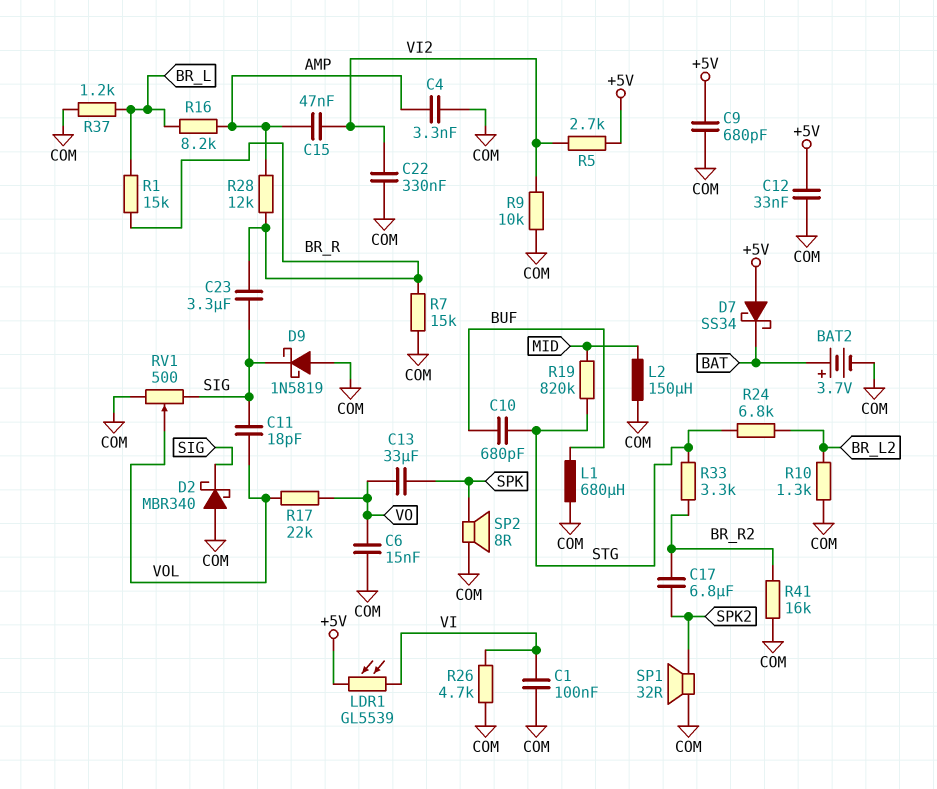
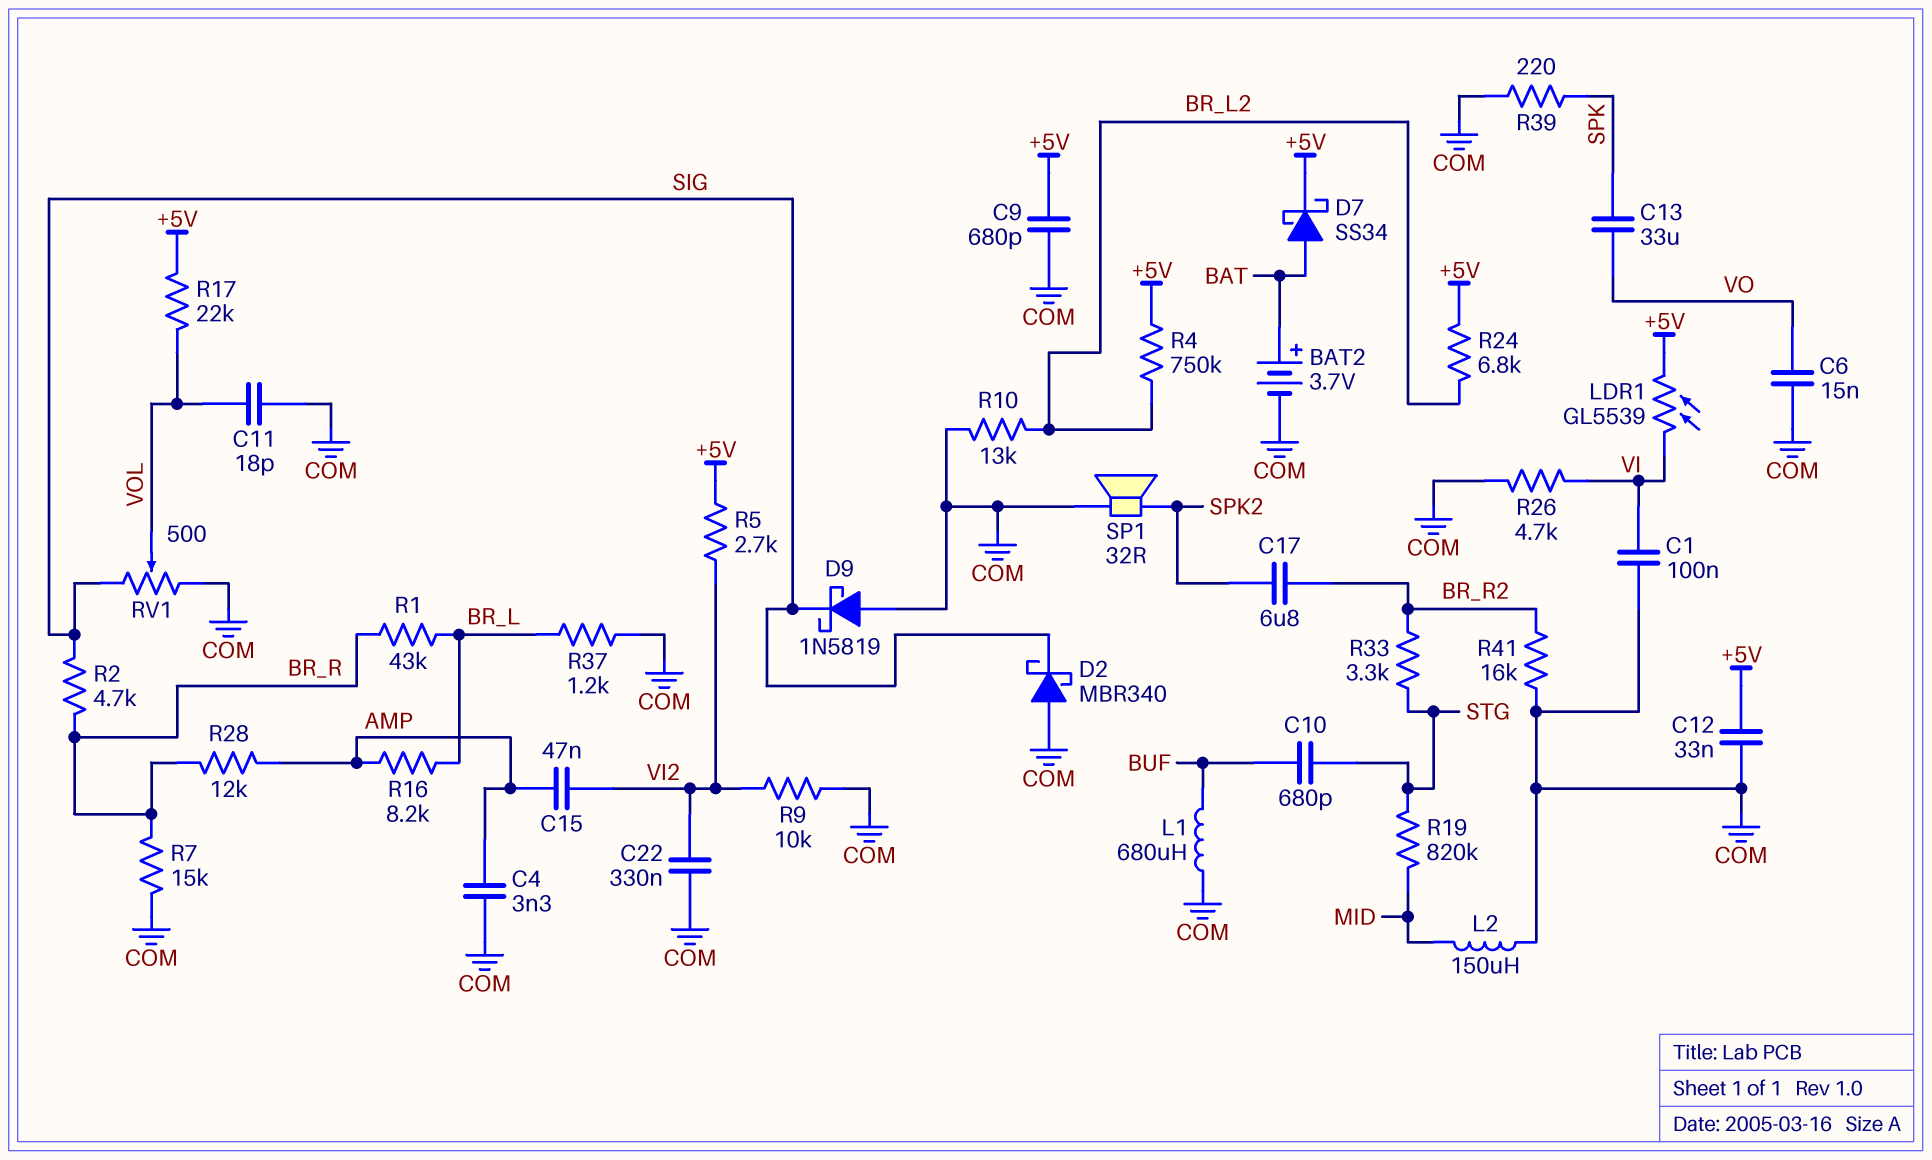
C11: 18pF (SIG, VOL) -> 18pF (COM, VOL)
C23: 3.3uF (BR_R, SIG) -> none
D7: schottky SS34 (A +5V, K BAT) -> schottky SS34 (A BAT, K +5V)
R1: 15k (BR_L, BR_R) -> 43k (BR_L, BR_R)
R2: none -> 4.7k (BR_R, SIG)
R4: none -> 750k (+5V, BR_L2)
R10: 1.3k (BR_L2, COM) -> 13k (BR_L2, COM)
R17: 22k (VO, VOL) -> 22k (+5V, VOL)
R24: 6.8k (BR_L2, STG) -> 6.8k (+5V, BR_L2)
R39: none -> 220 (COM, SPK)
SP2: speaker 8R (COM, SPK) -> none

